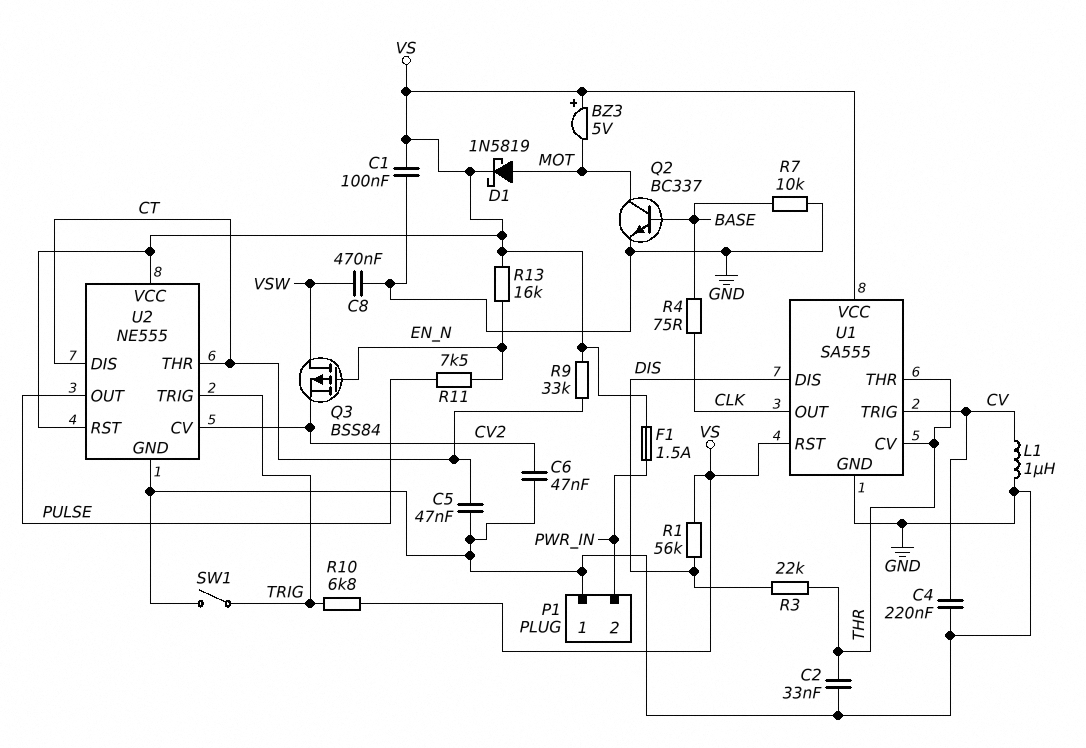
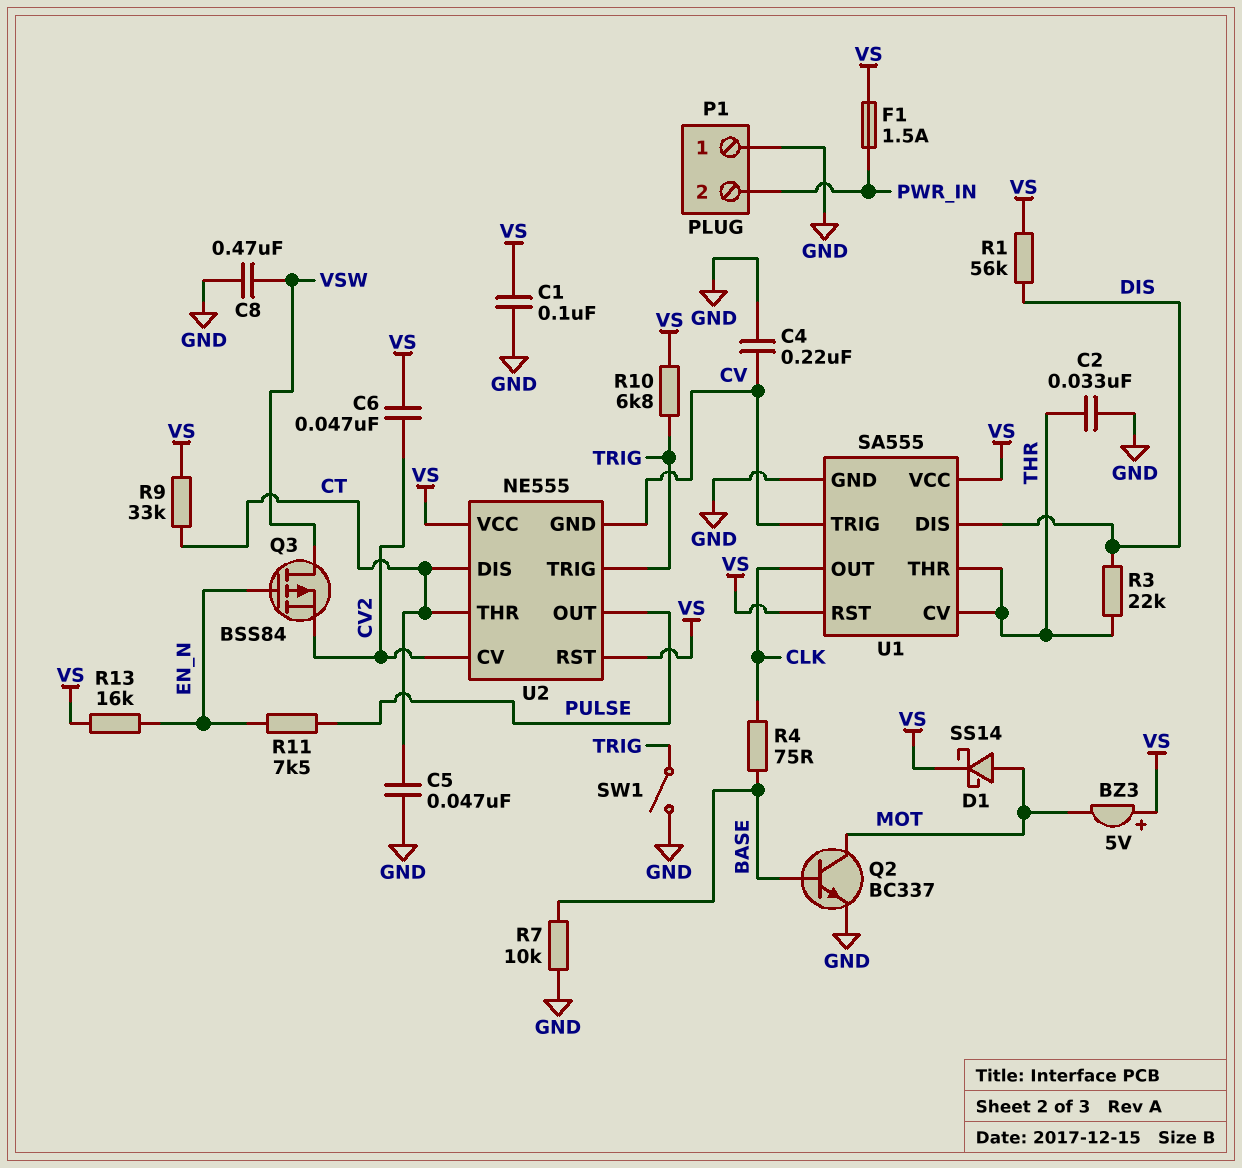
C6: 47nF (CV2, GND) -> 47nF (CV2, VS)
D1: schottky 1N5819 (A MOT, K VS) -> schottky SS14 (A MOT, K VS)
L1: 1uH (CV, GND) -> none
U2 pin GND: GND -> CV

